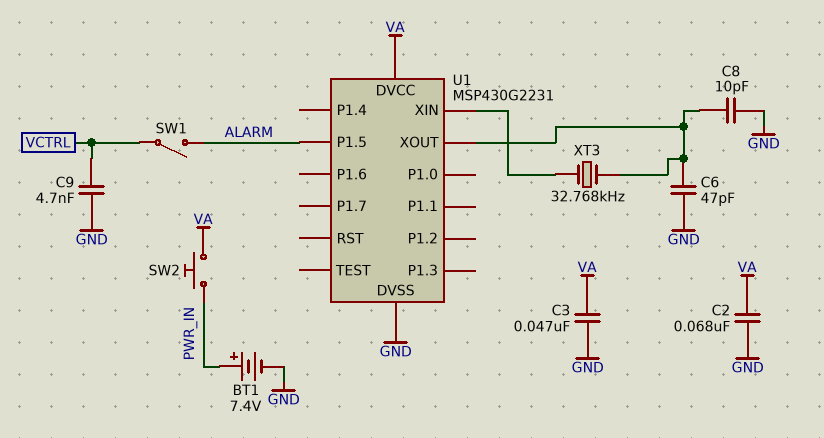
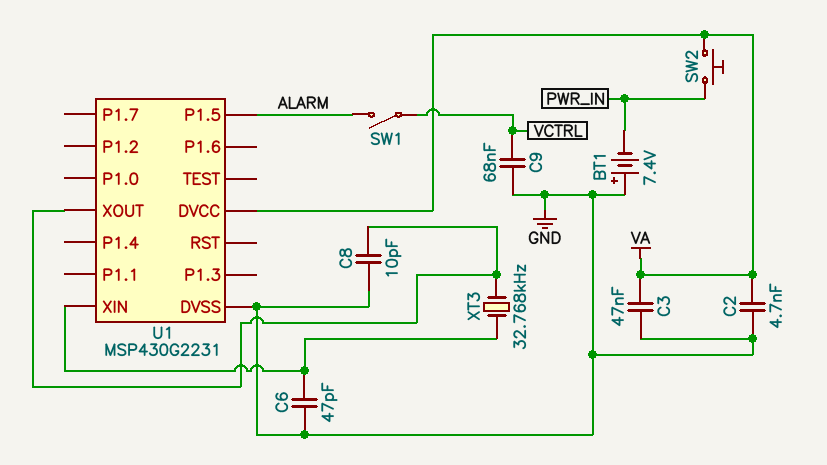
BT1: 7.4V (plus PWR_IN, minus GND) -> 7.4V (plus GND, minus PWR_IN)
C2: 68nF (GND, VA) -> 4.7nF (GND, VA)
C6: 47pF (GND, U1/XOUT) -> 47pF (GND, U1/XIN)
C9: 4.7nF (GND, VCTRL) -> 68nF (GND, VCTRL)

